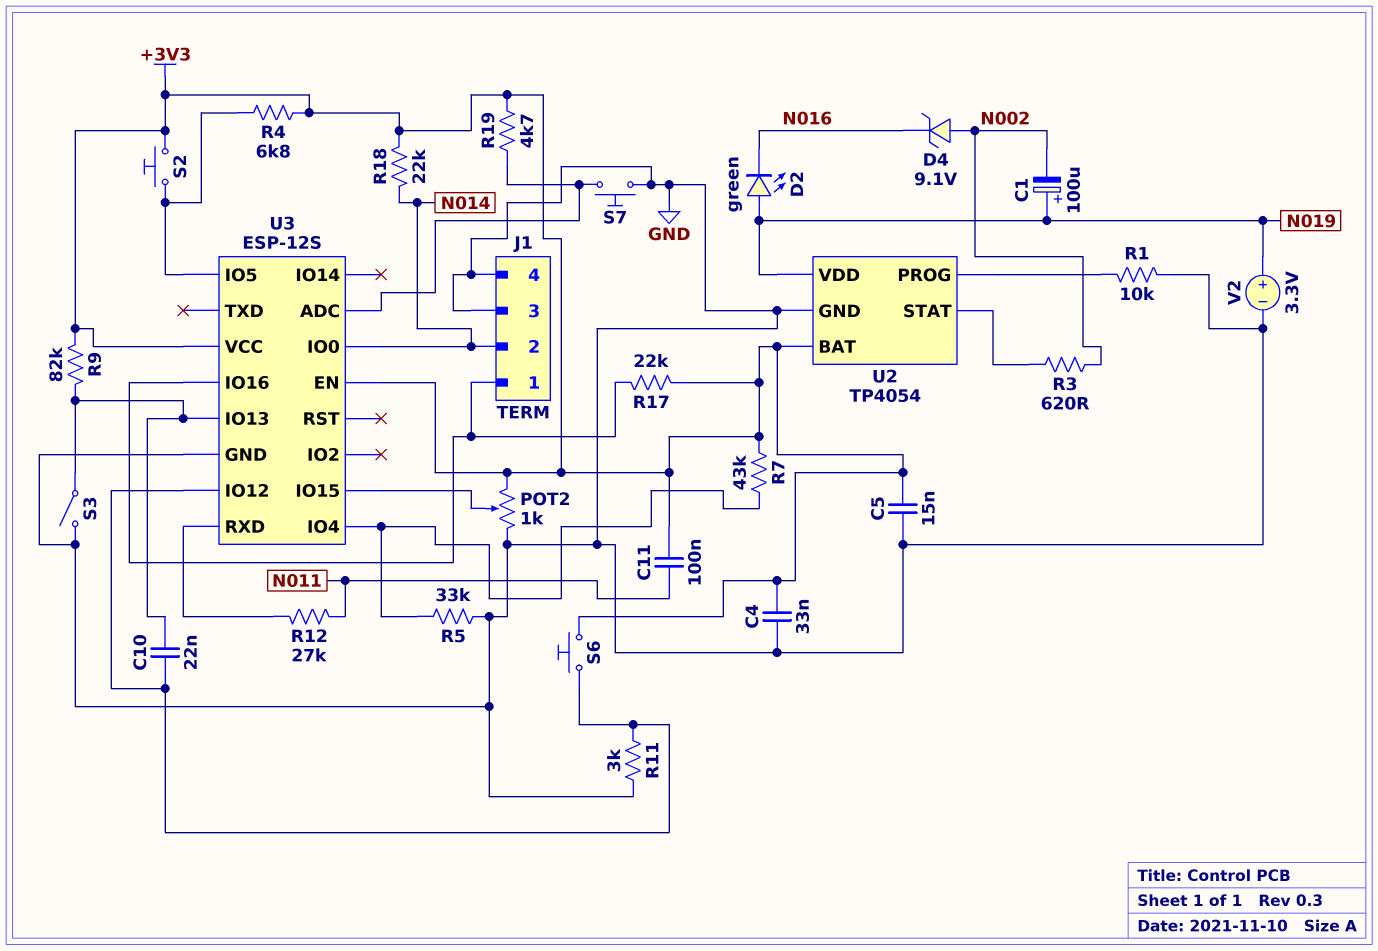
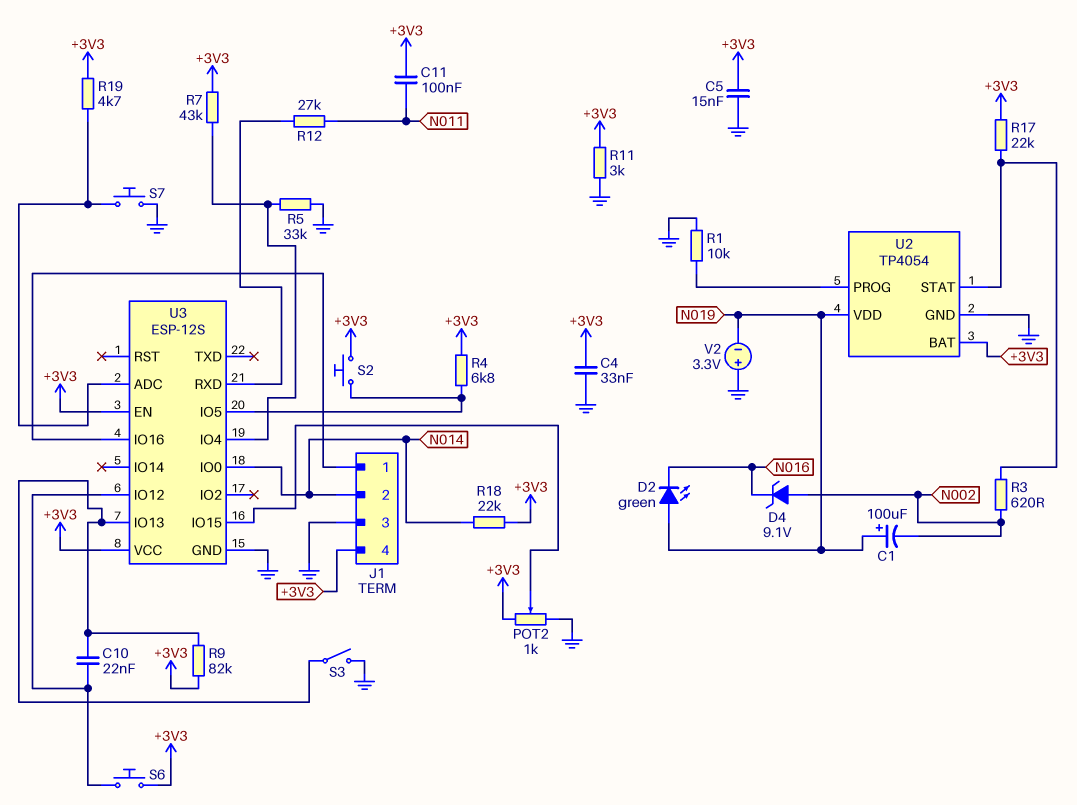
J1 pin 4: GND -> +3V3
R11: 3k (GND, U3/IO12) -> 3k (+3V3, GND)
R17: 22k (+3V3, J1/1) -> 22k (+3V3, U2/STAT)
V2: 3.3V (plus N019, minus GND) -> 3.3V (plus GND, minus N019)

